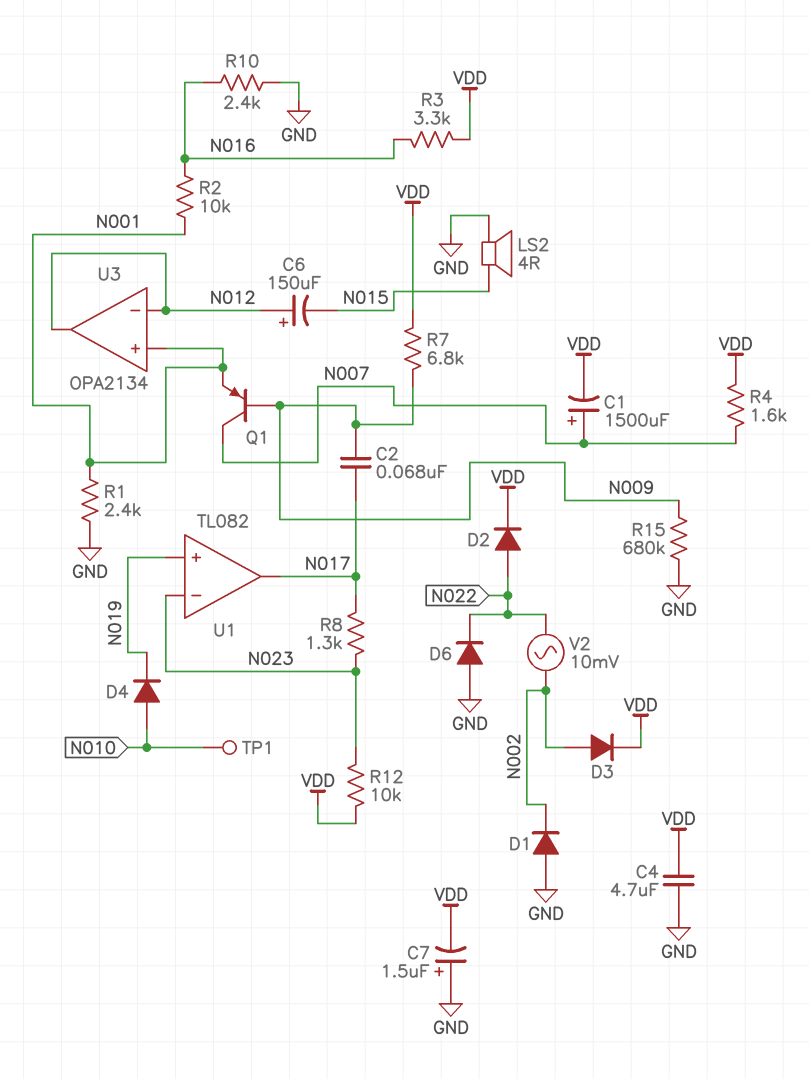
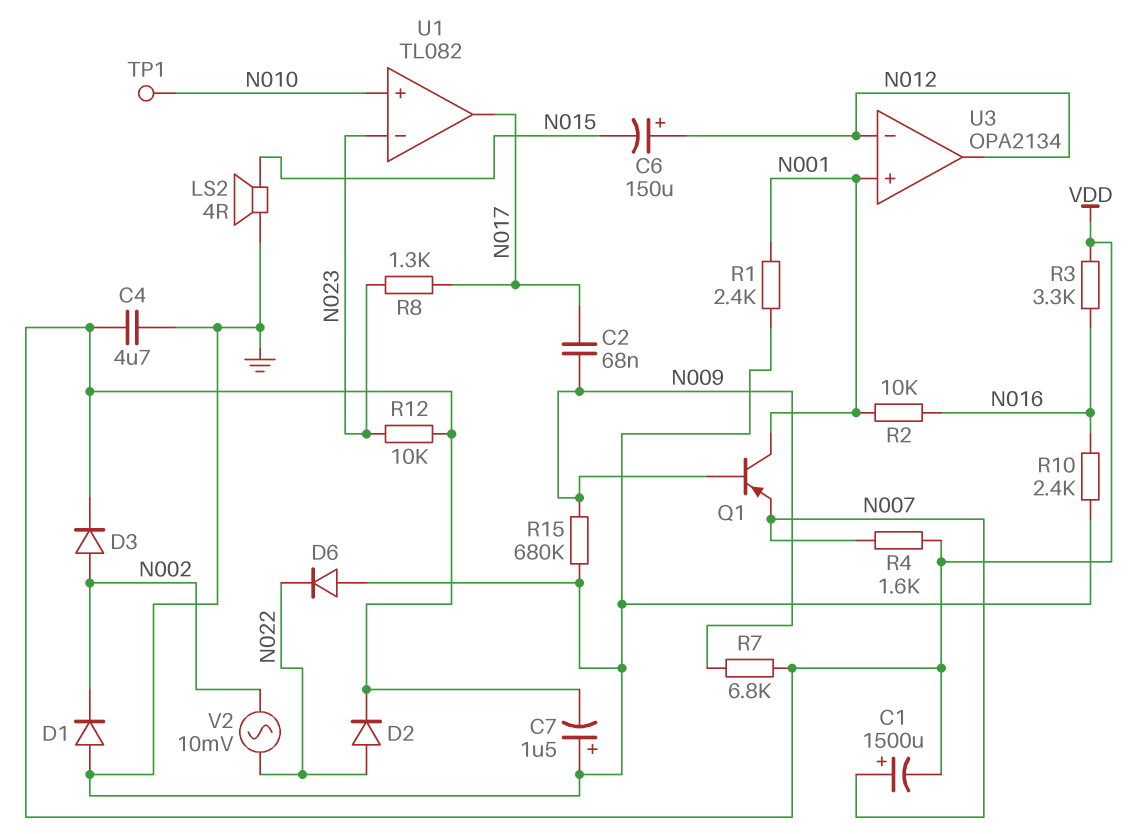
D4: diode (A N010, K N019) -> none
Q1: PNP (B N009, C N007, E N001) -> PNP (B N009, C N001, E N007)
U1 pin in+: N019 -> N010

